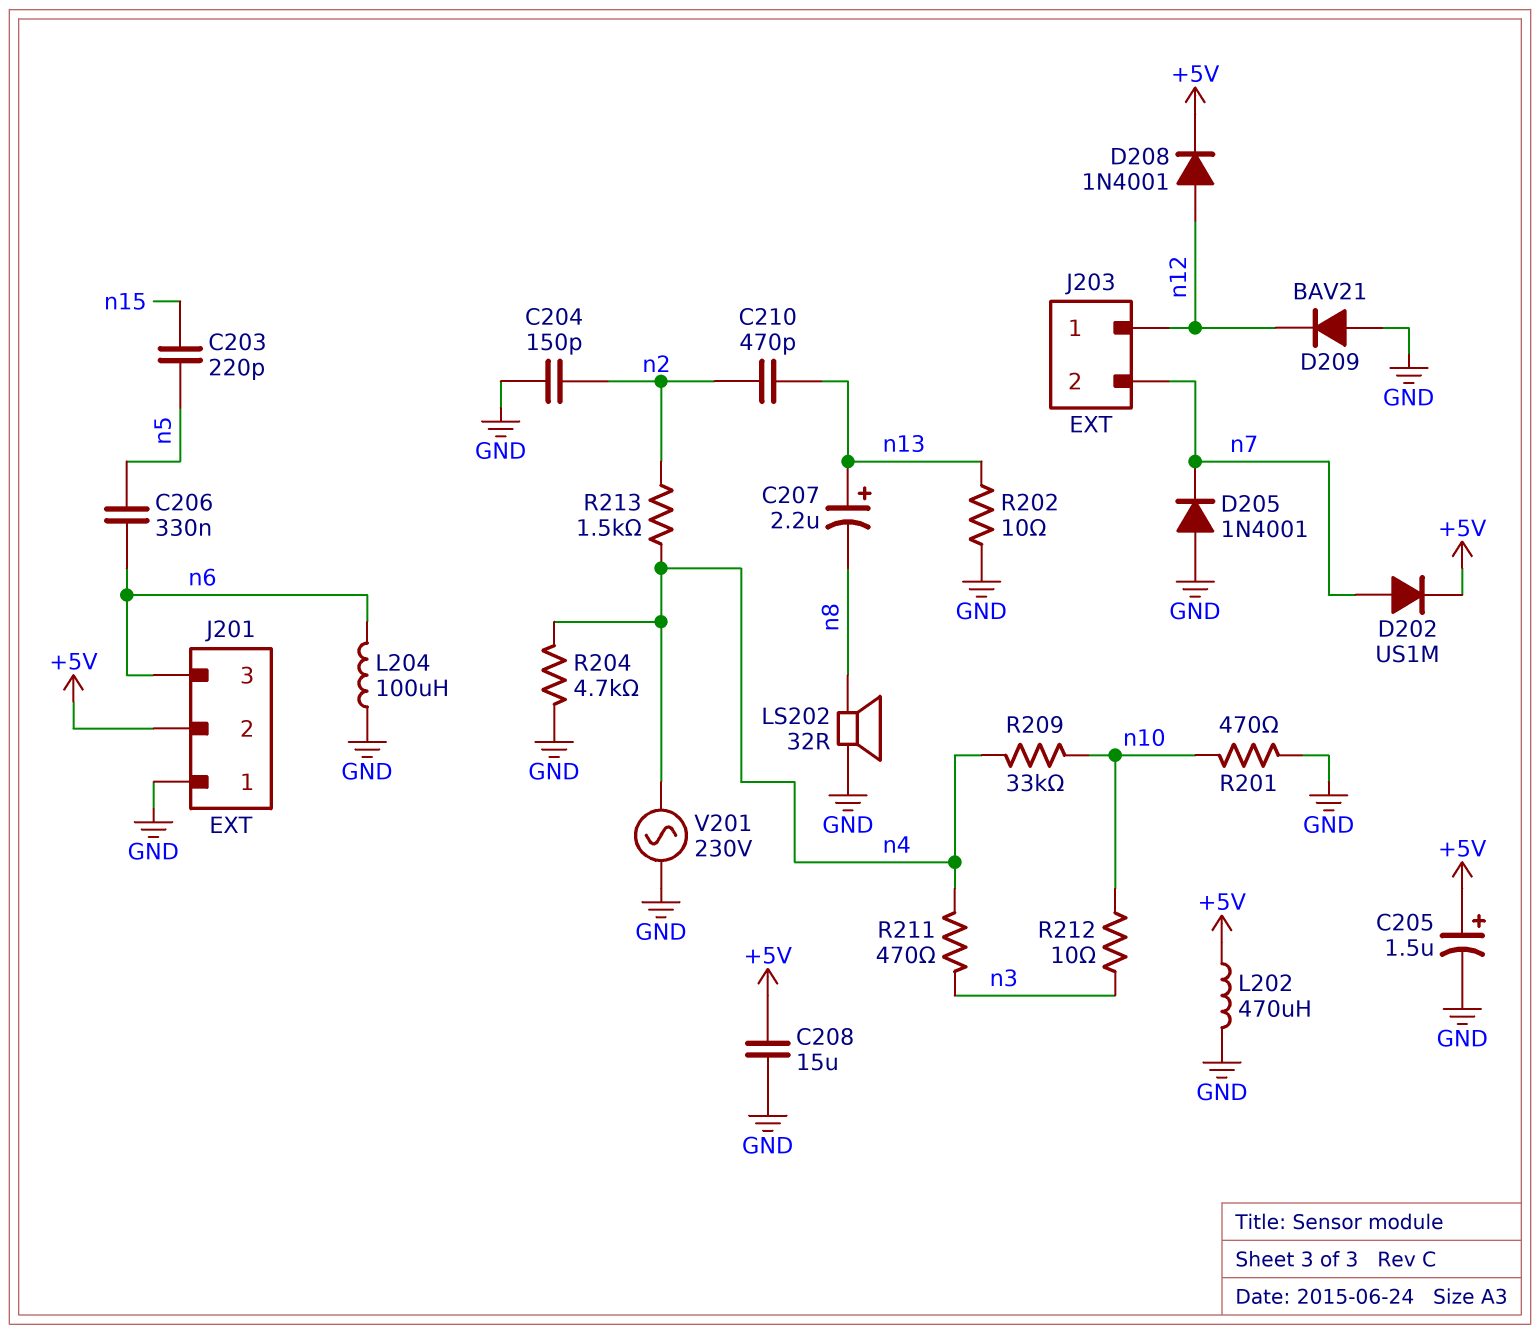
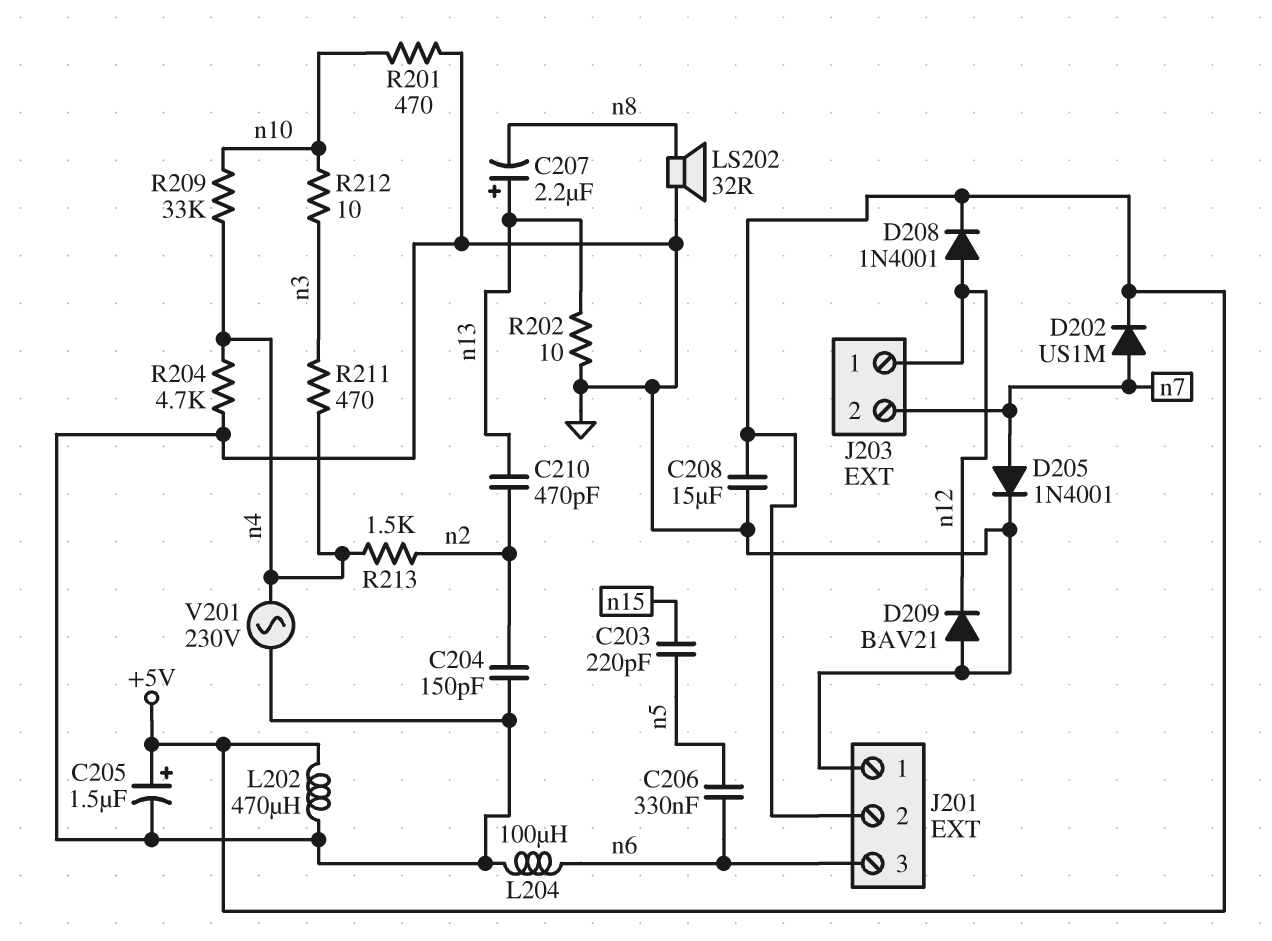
D205: diode 1N4001 (A GND, K n7) -> diode 1N4001 (A n7, K GND)

